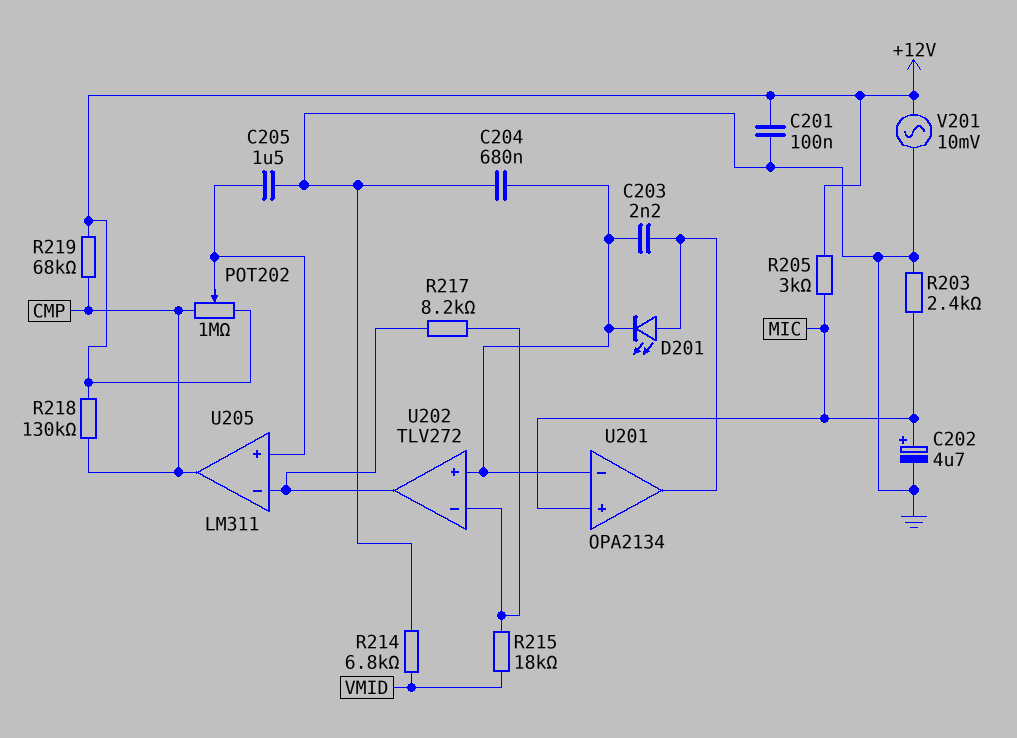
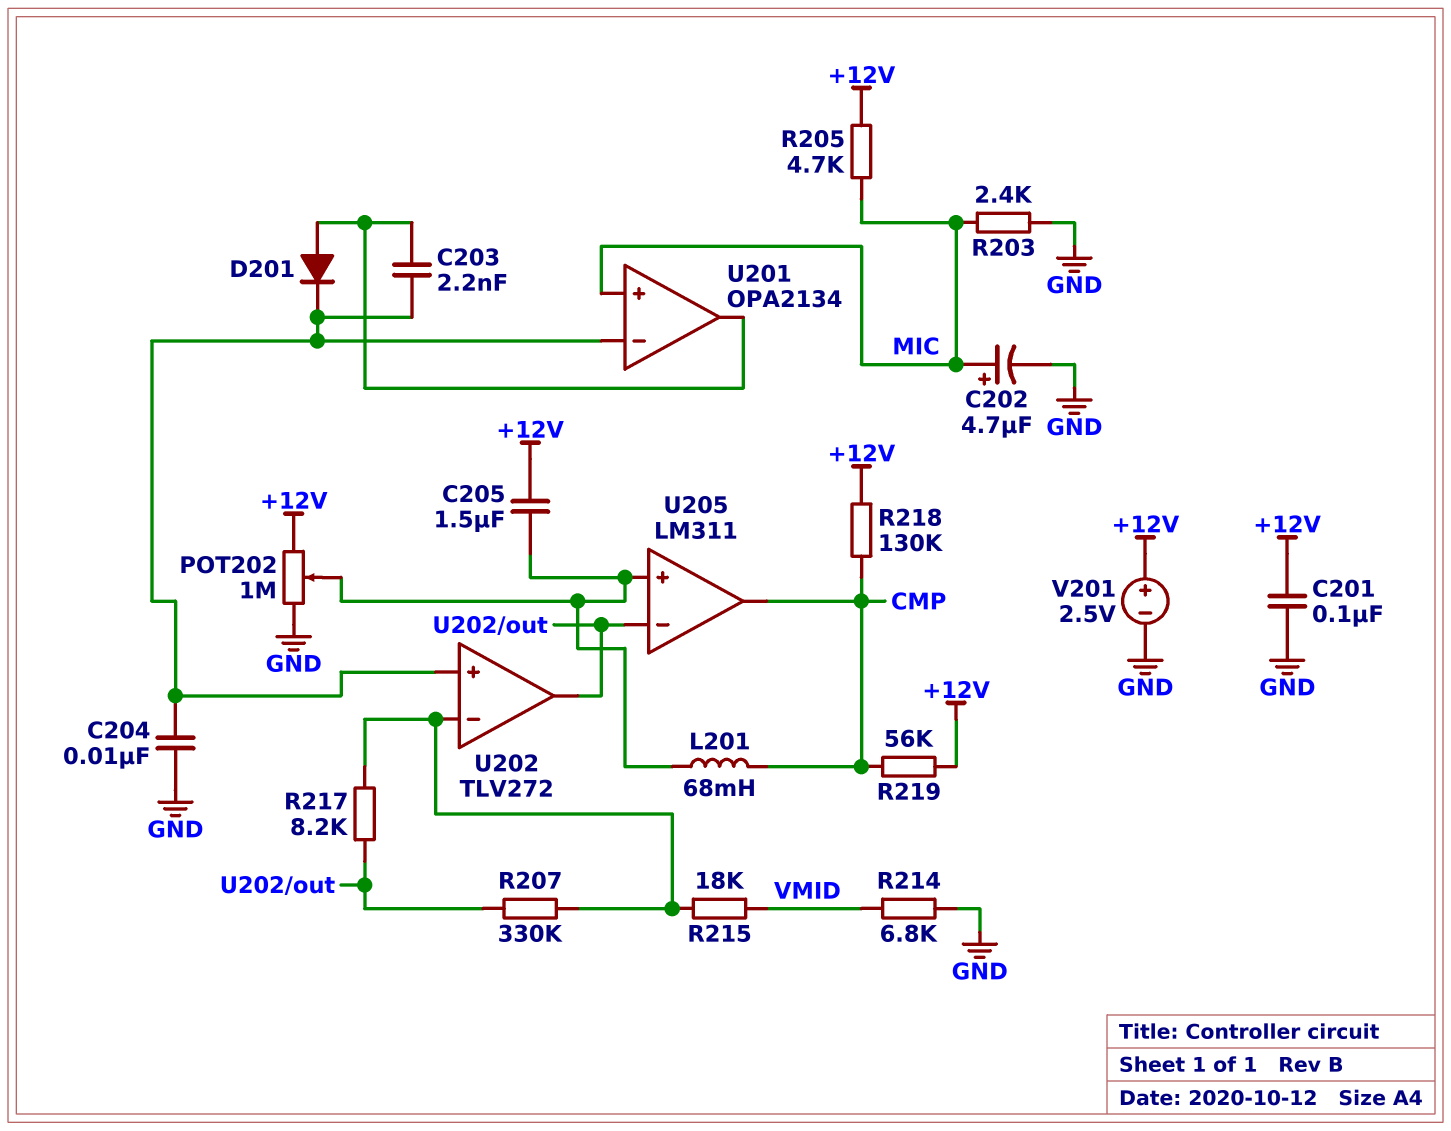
C204: 680nF (GND, U201/in-) -> 10nF (GND, U201/in-)
C205: 1.5uF (GND, U205/in+) -> 1.5uF (+12V, U205/in+)
D201: LED (A U201/out, K U201/in-) -> diode (A U201/out, K U201/in-)
L201: none -> 68mH (CMP, U205/in+)
POT202: 1M (+12V, CMP, wiper U205/in+) -> 1M (+12V, GND, wiper U205/in+)
R205: 3k (+12V, MIC) -> 4.7k (+12V, MIC)
R207: none -> 330k (U202/in-, U202/out)
R219: 68k (+12V, CMP) -> 56k (+12V, CMP)
V201: AC 10mV (+12V, GND) -> 2.5V (plus +12V, minus GND)

